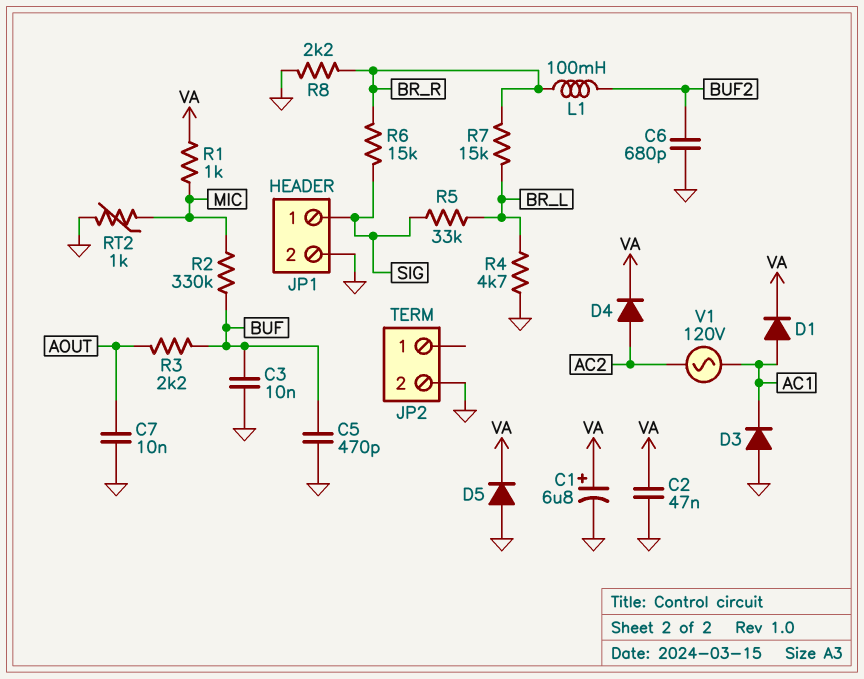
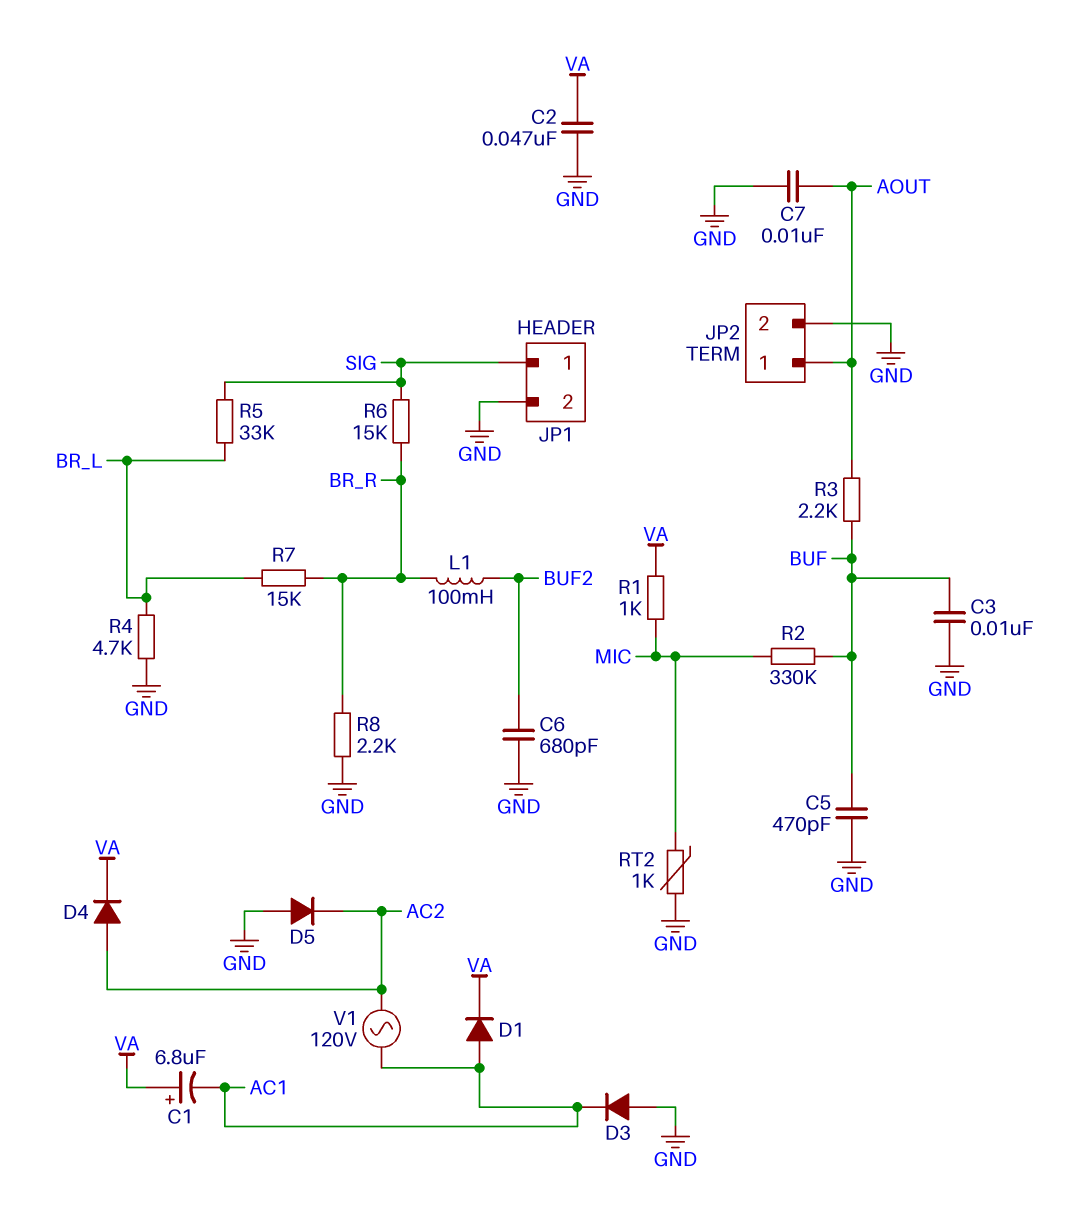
C1: 6.8uF (plus VA, minus GND) -> 6.8uF (plus VA, minus AC1)
D5: diode (A GND, K VA) -> diode (A GND, K AC2)
JP2 pin 1: none -> AOUT

